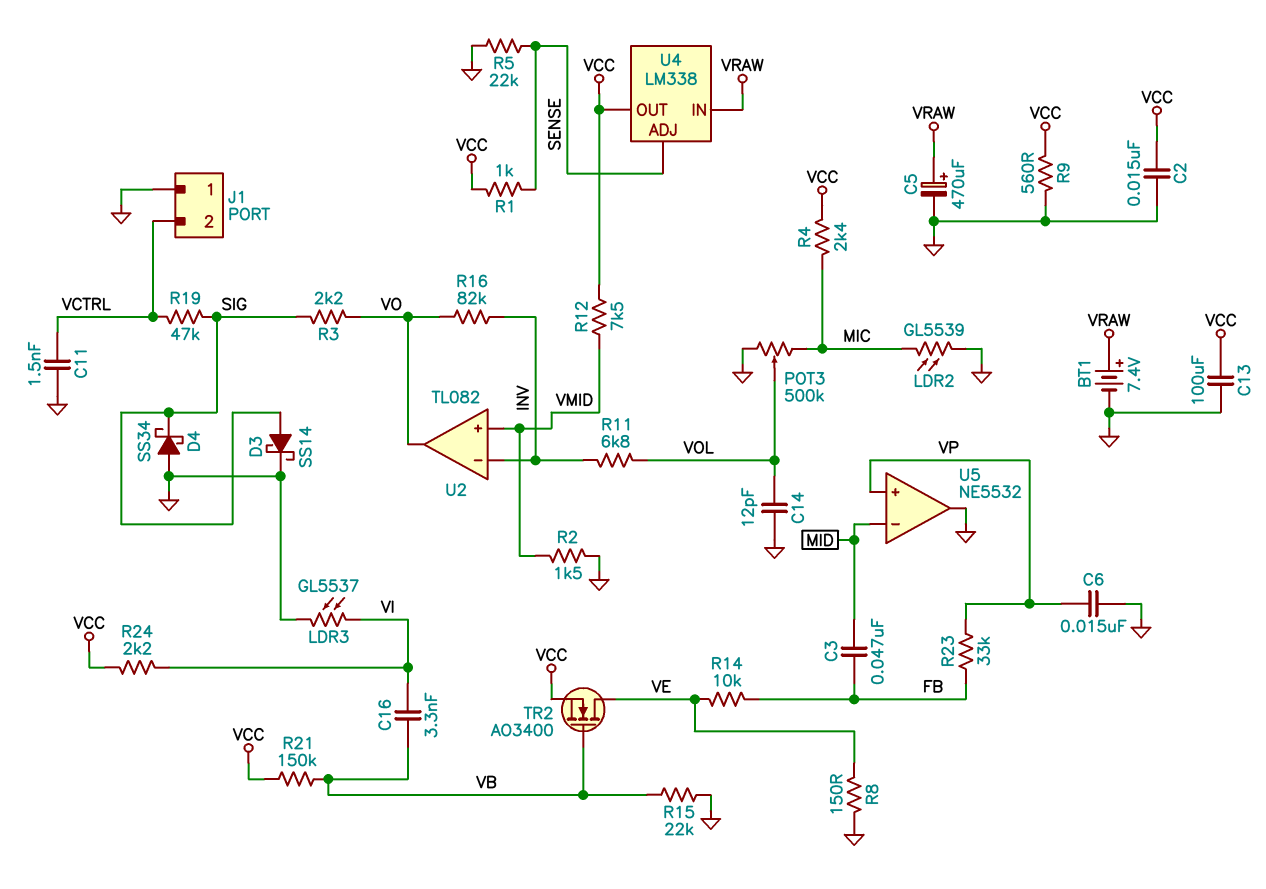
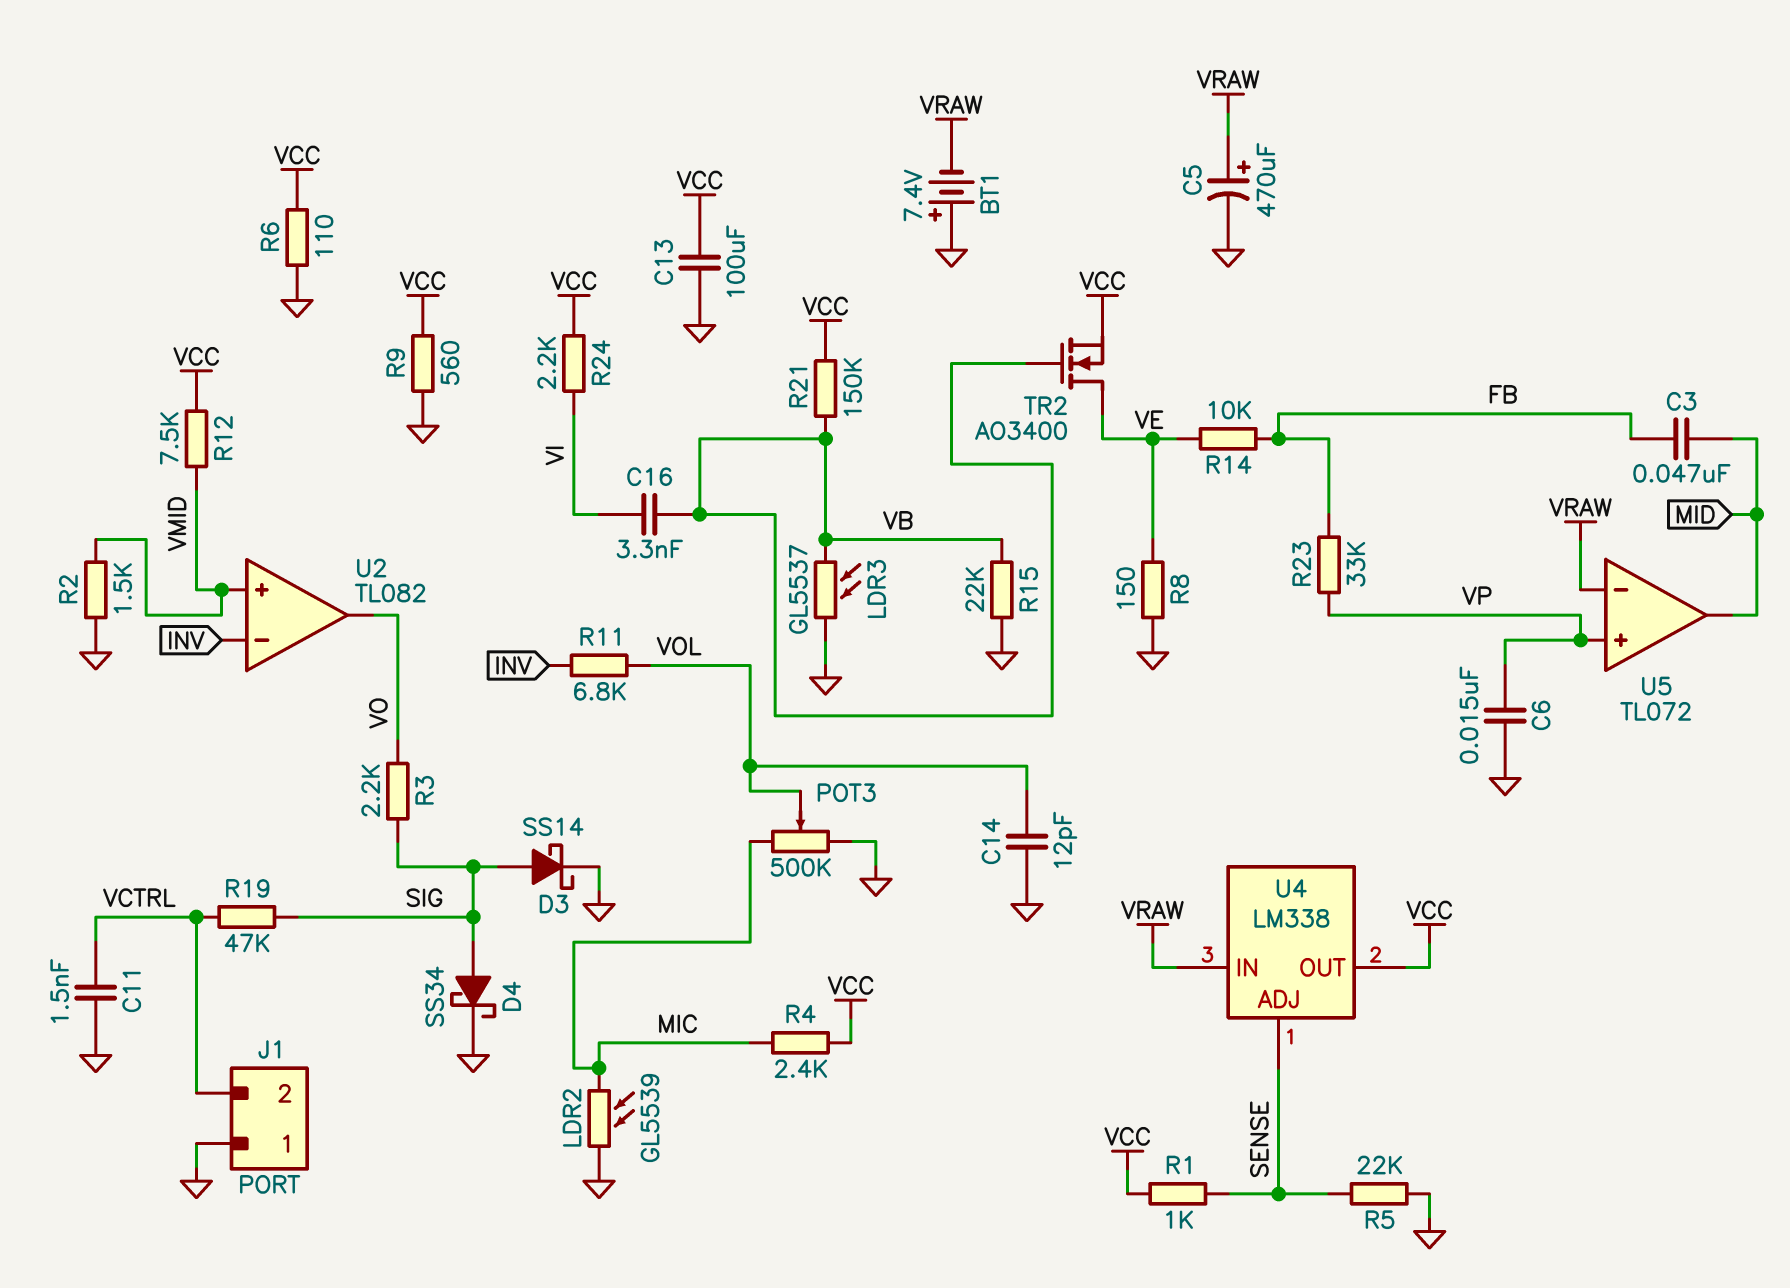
BT1: 7.4V (plus VRAW, minus GND) -> 7.4V (plus GND, minus VRAW)
C2: 15nF (GND, VCC) -> none
D4: schottky SS34 (A GND, K SIG) -> schottky SS34 (A SIG, K GND)
LDR3: GL5537 (GND, VI) -> GL5537 (GND, VB)
R6: none -> 110 (GND, VCC)
R16: 82k (INV, VO) -> none
U5: NE5532 -> TL072
U5 pin in-: MID -> VRAW
U5 pin out: GND -> MID

